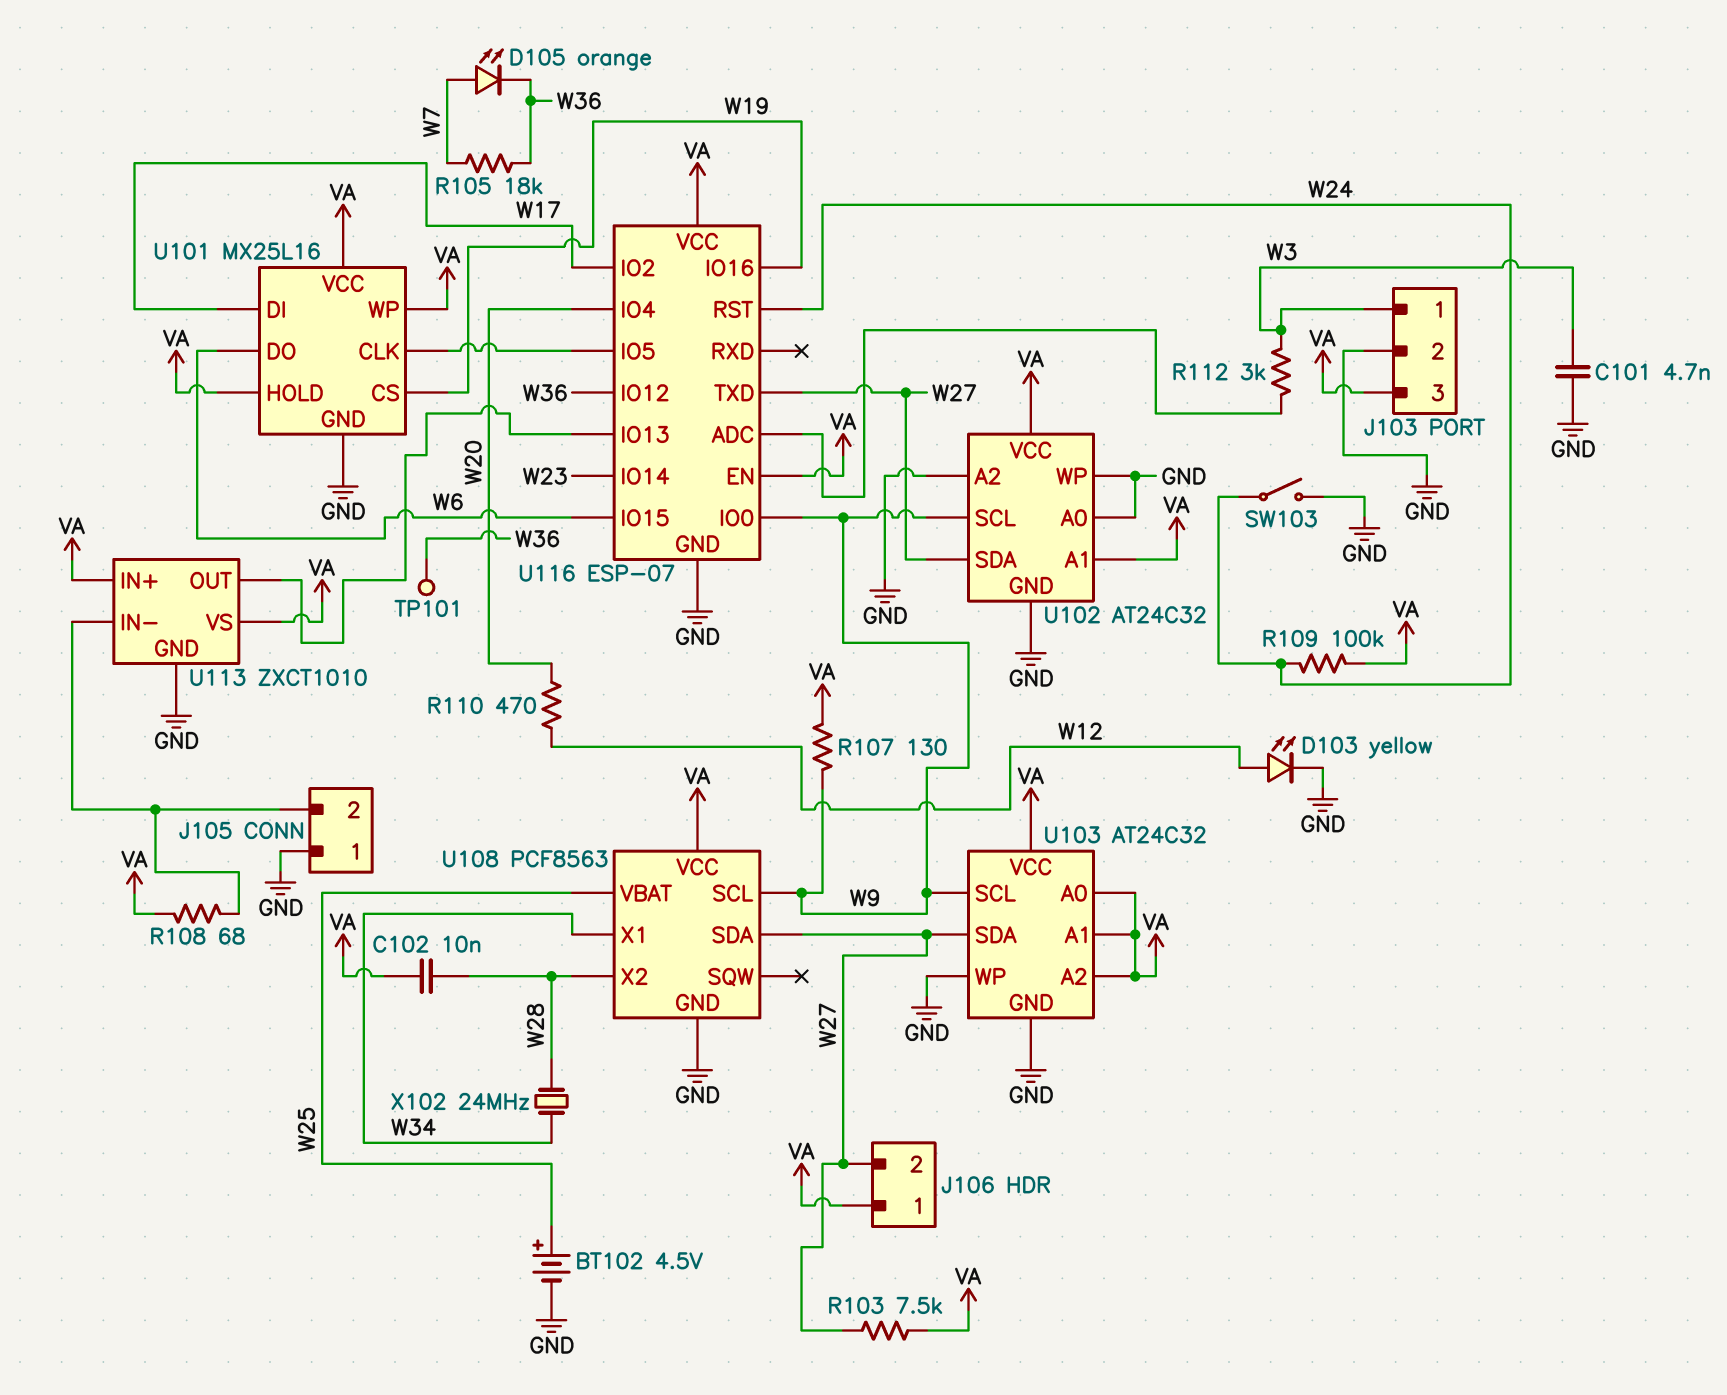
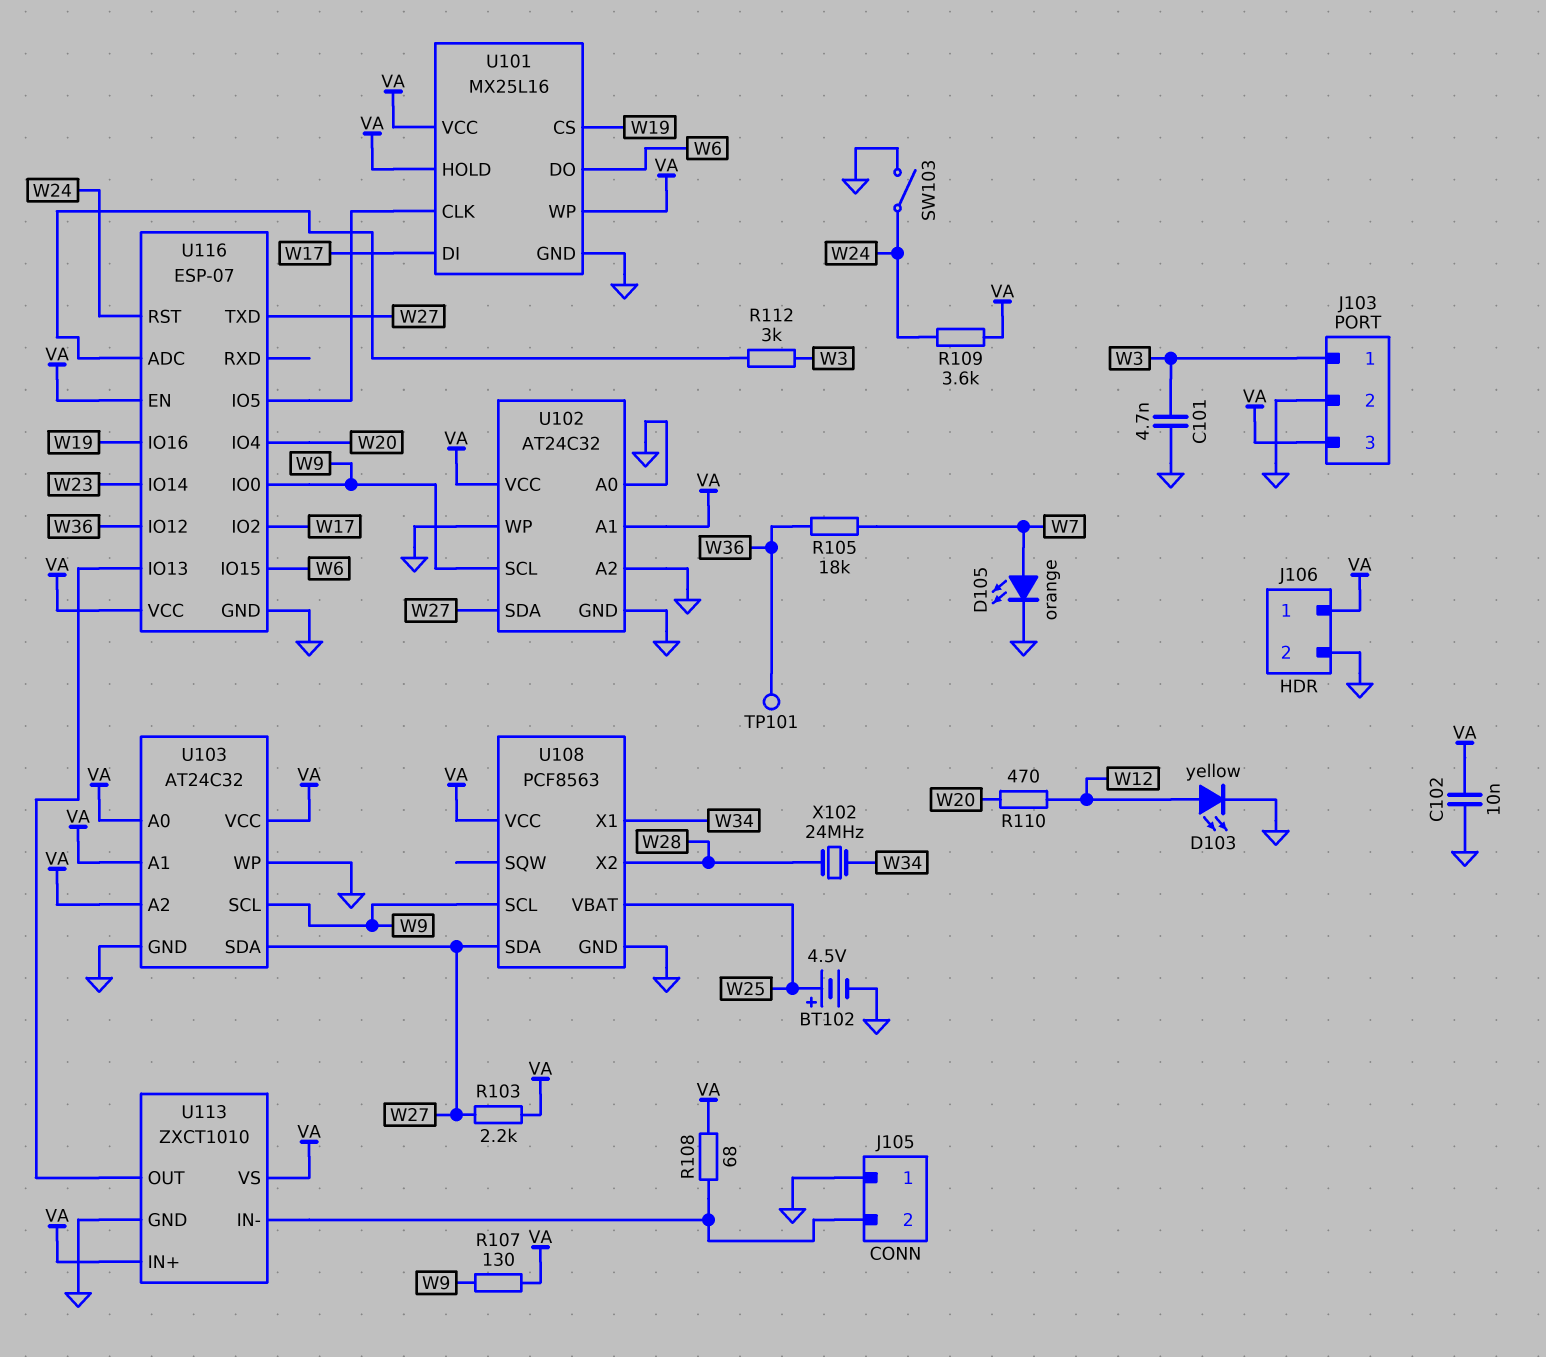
C102: 10nF (VA, W28) -> 10nF (GND, VA)
D105: LED orange (A W7, K W36) -> LED orange (A W7, K GND)
J106 pin 2: W27 -> GND
R103: 7.5k (VA, W27) -> 2.2k (VA, W27)
R109: 100k (VA, W24) -> 3.6k (VA, W24)

